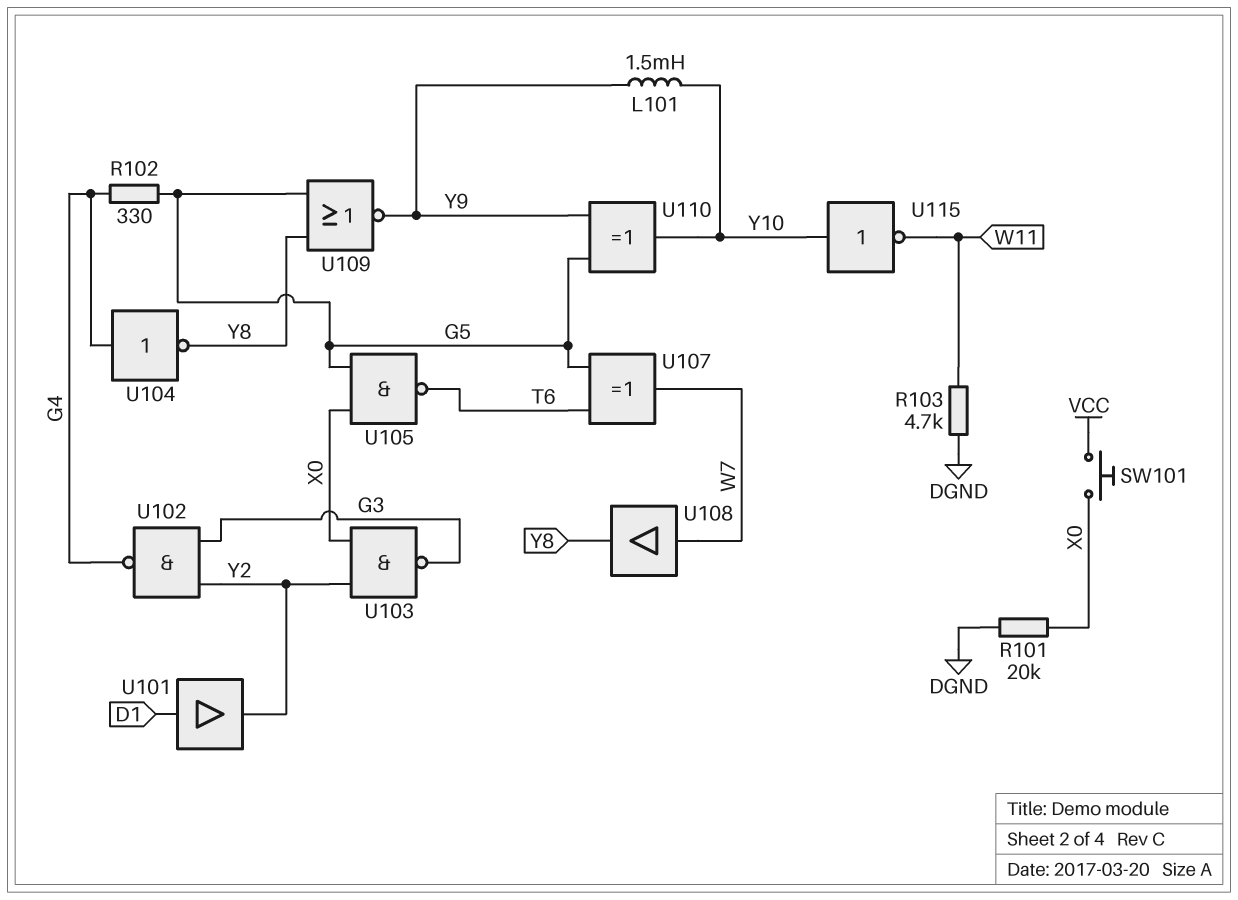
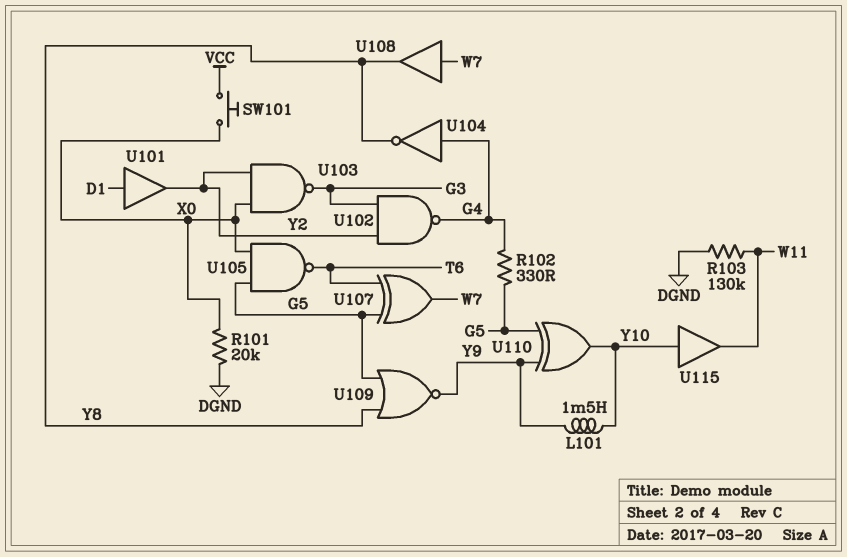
R103: 4.7k (DGND, W11) -> 130k (DGND, W11)
U115: NOT (in Y10, out W11) -> buffer (in Y10, out W11)

